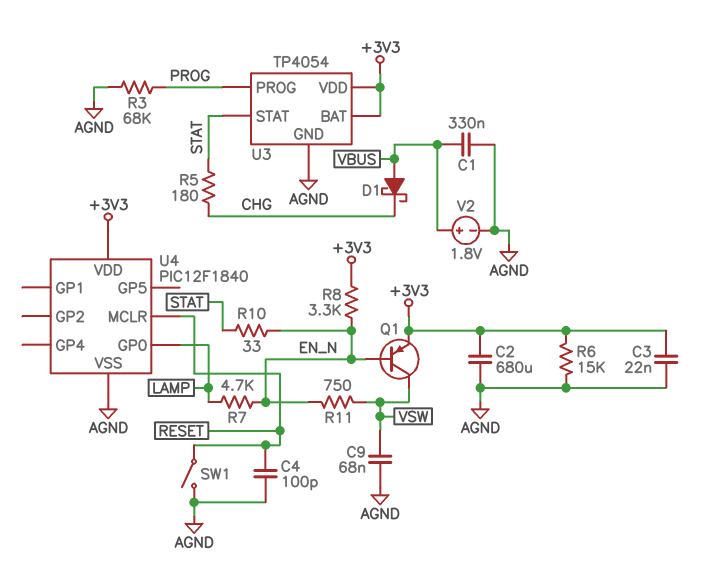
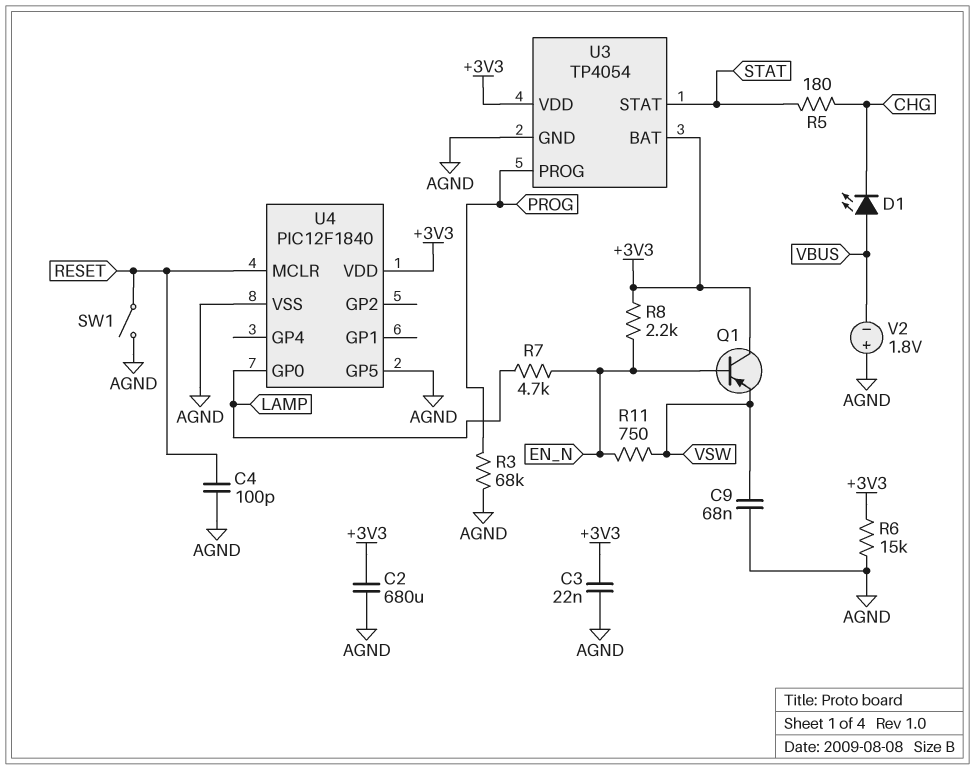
C1: 330nF (AGND, VBUS) -> none
D1: schottky (A VBUS, K CHG) -> LED (A VBUS, K CHG)
Q1: PNP (B EN_N, C VSW, E +3V3) -> PNP (B EN_N, C +3V3, E VSW)
R8: 3.3k (+3V3, EN_N) -> 2.2k (+3V3, EN_N)
R10: 33 (EN_N, STAT) -> none
U4 pin GP5: none -> AGND
V2: 1.8V (plus VBUS, minus AGND) -> 1.8V (plus AGND, minus VBUS)

